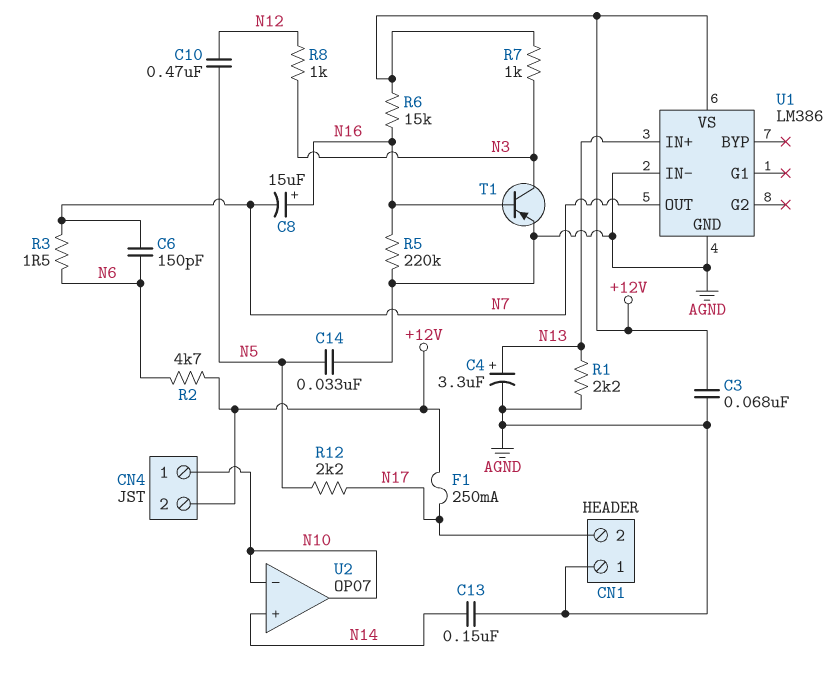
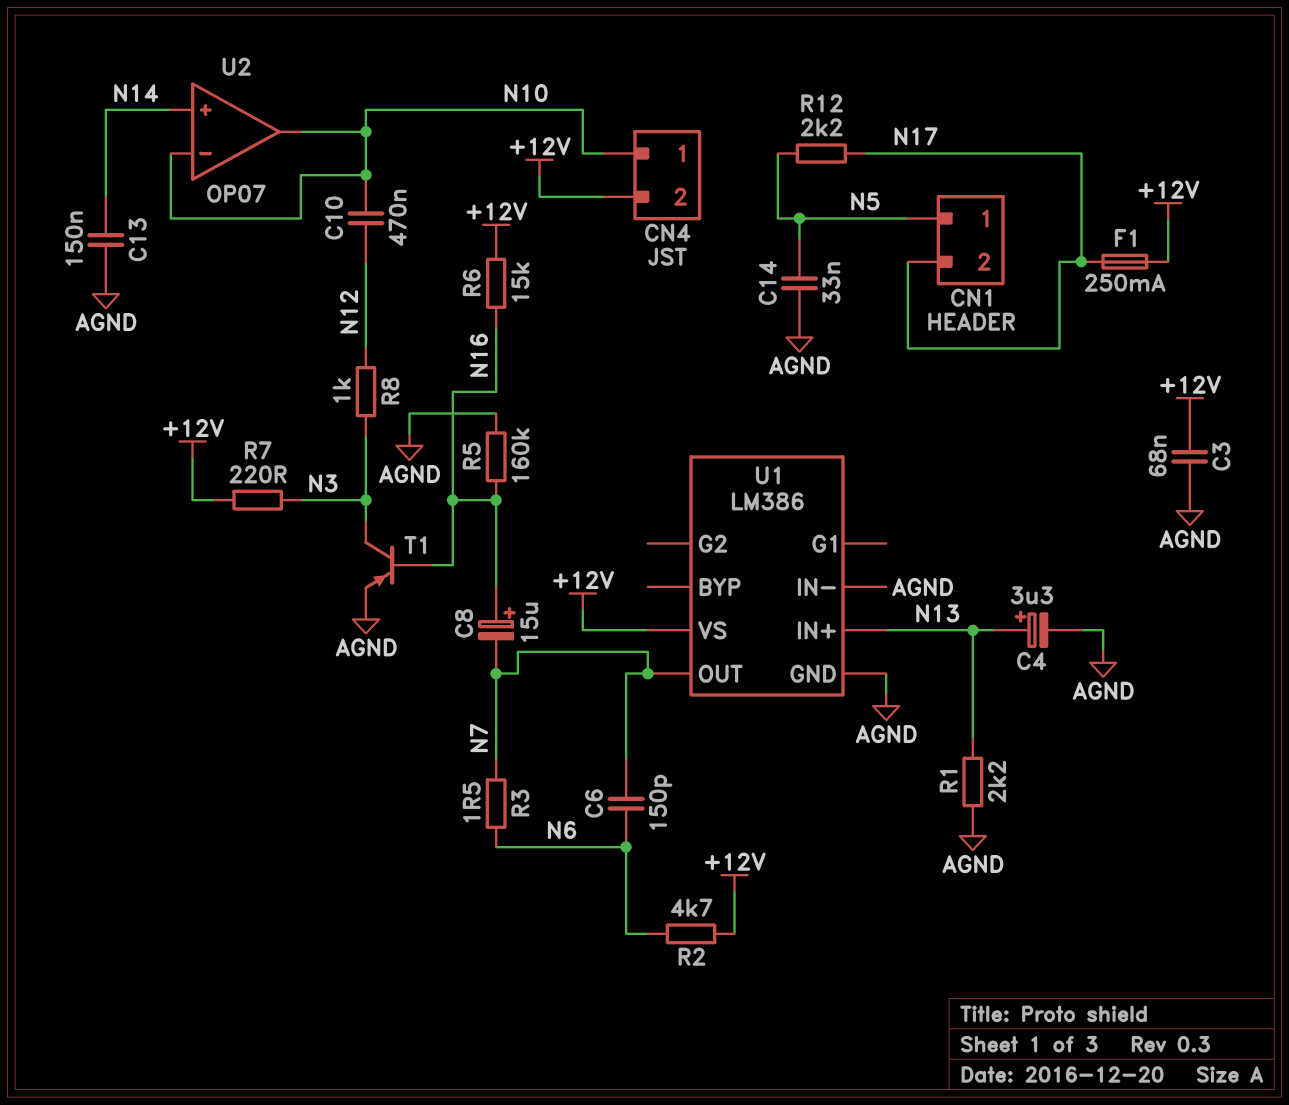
C10: 470nF (N5, N12) -> 470nF (N10, N12)
CN1 pin 1: AGND -> N5
R5: 220k (AGND, N16) -> 160k (AGND, N16)
R7: 1k (+12V, N3) -> 220 (+12V, N3)

